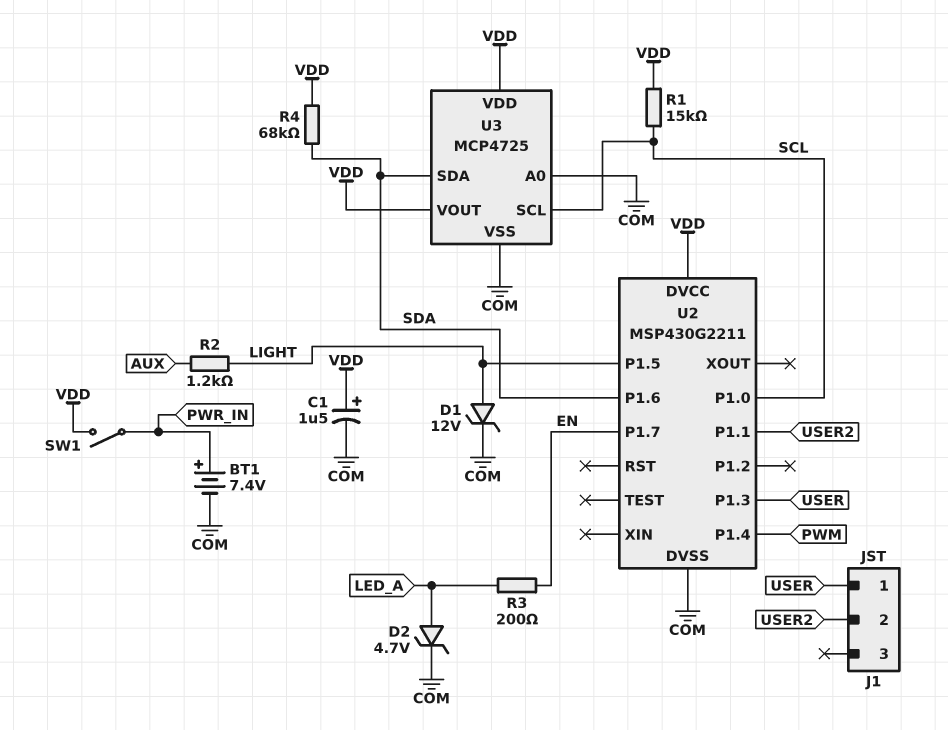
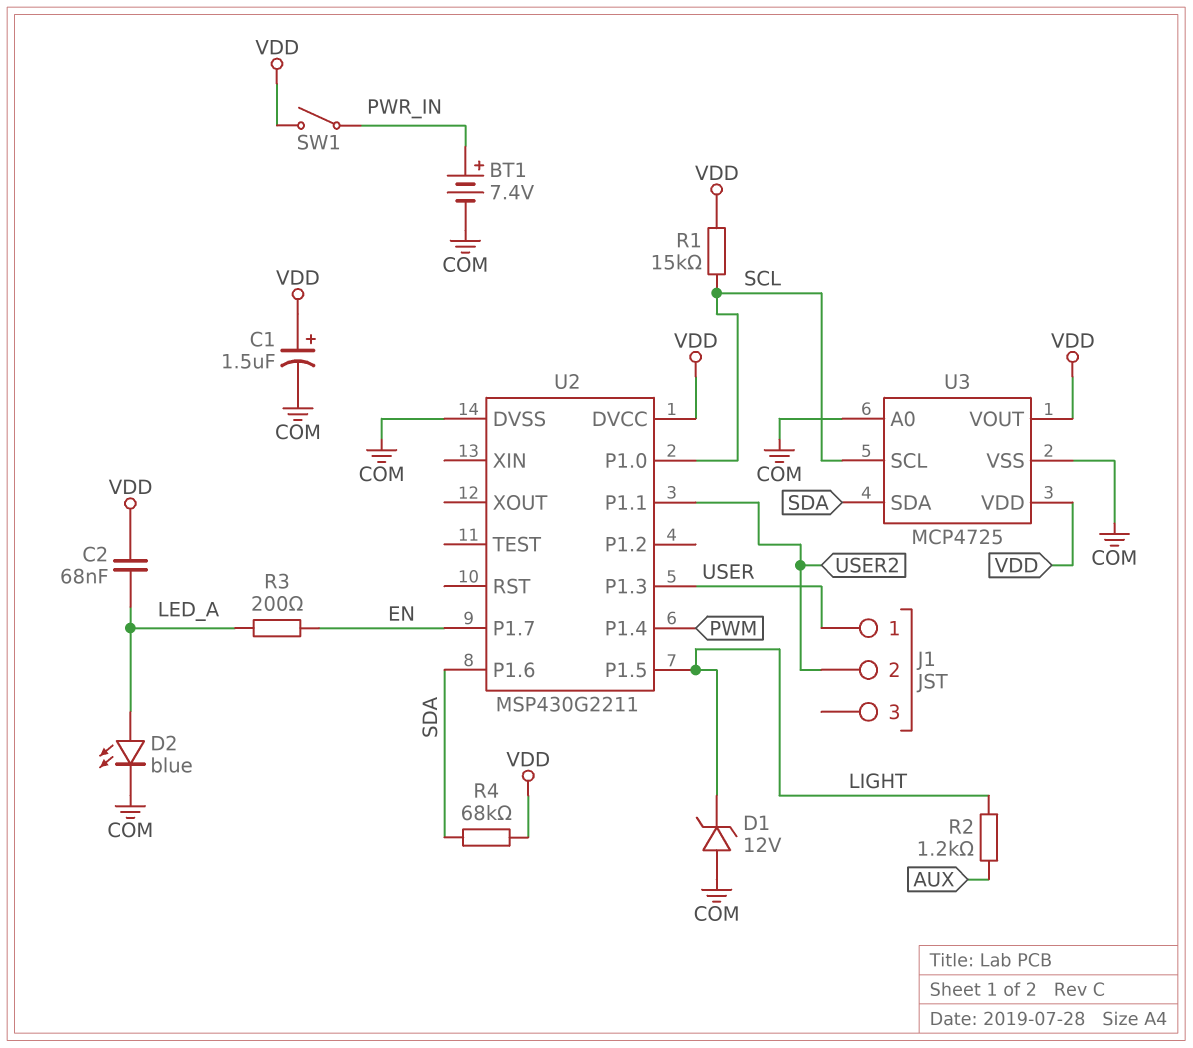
C2: none -> 68nF (LED_A, VDD)
D1: zener 12V (A LIGHT, K COM) -> zener 12V (A COM, K LIGHT)
D2: zener 4.7V (A LED_A, K COM) -> LED blue (A LED_A, K COM)

